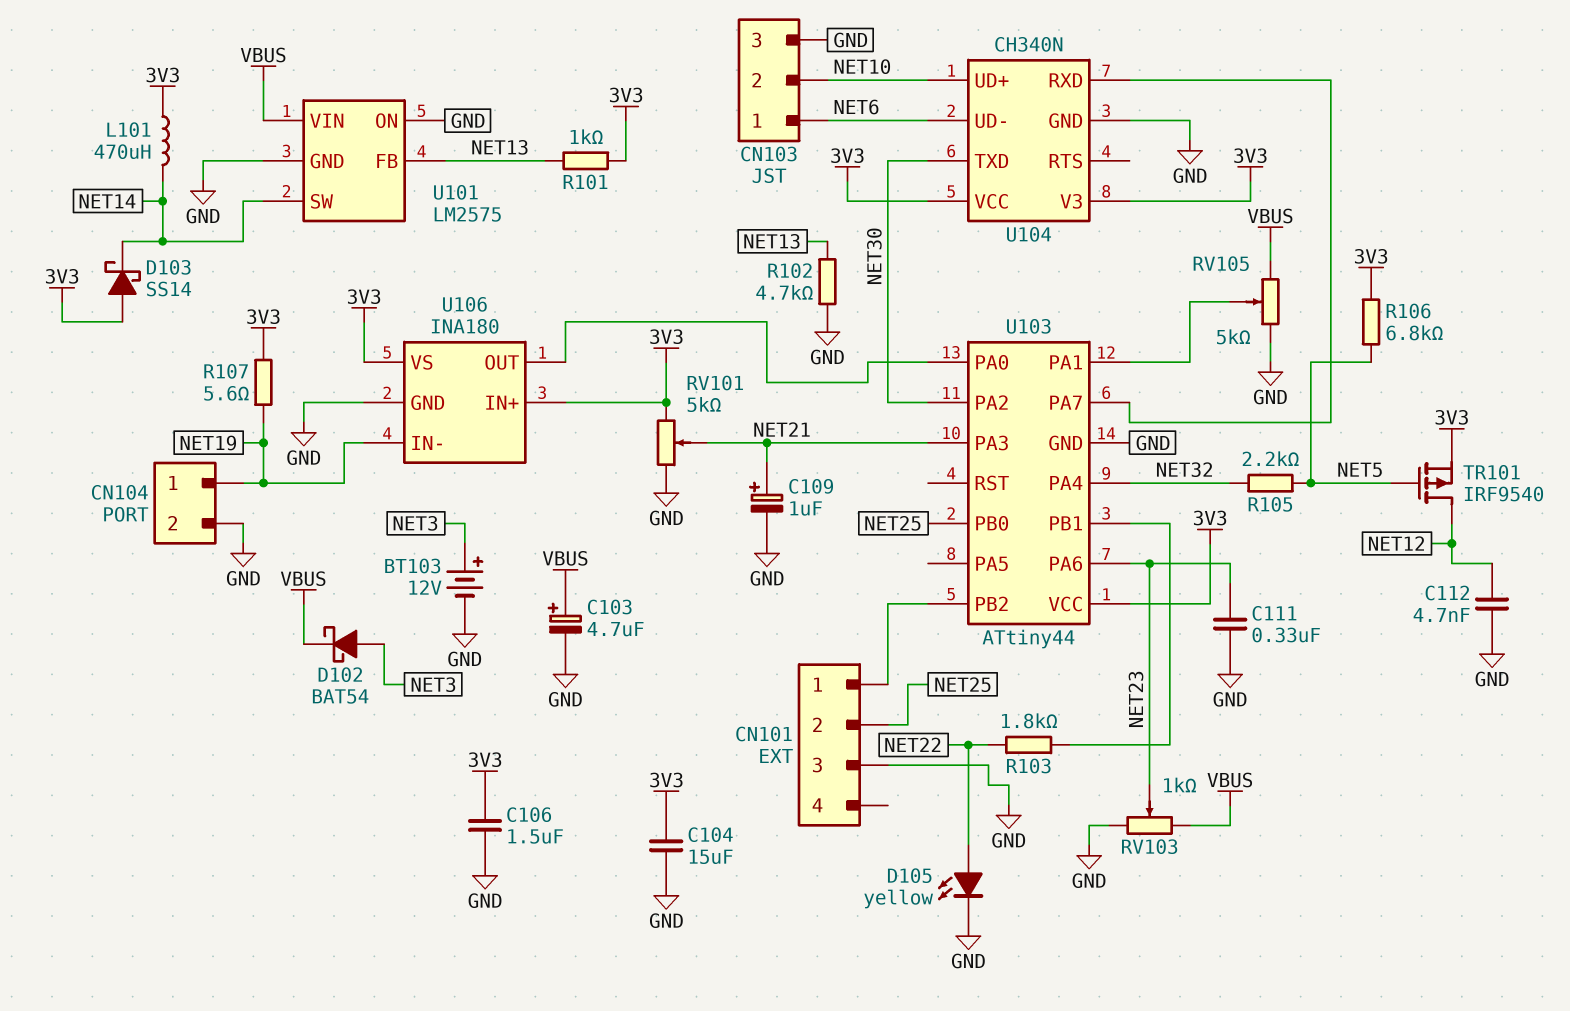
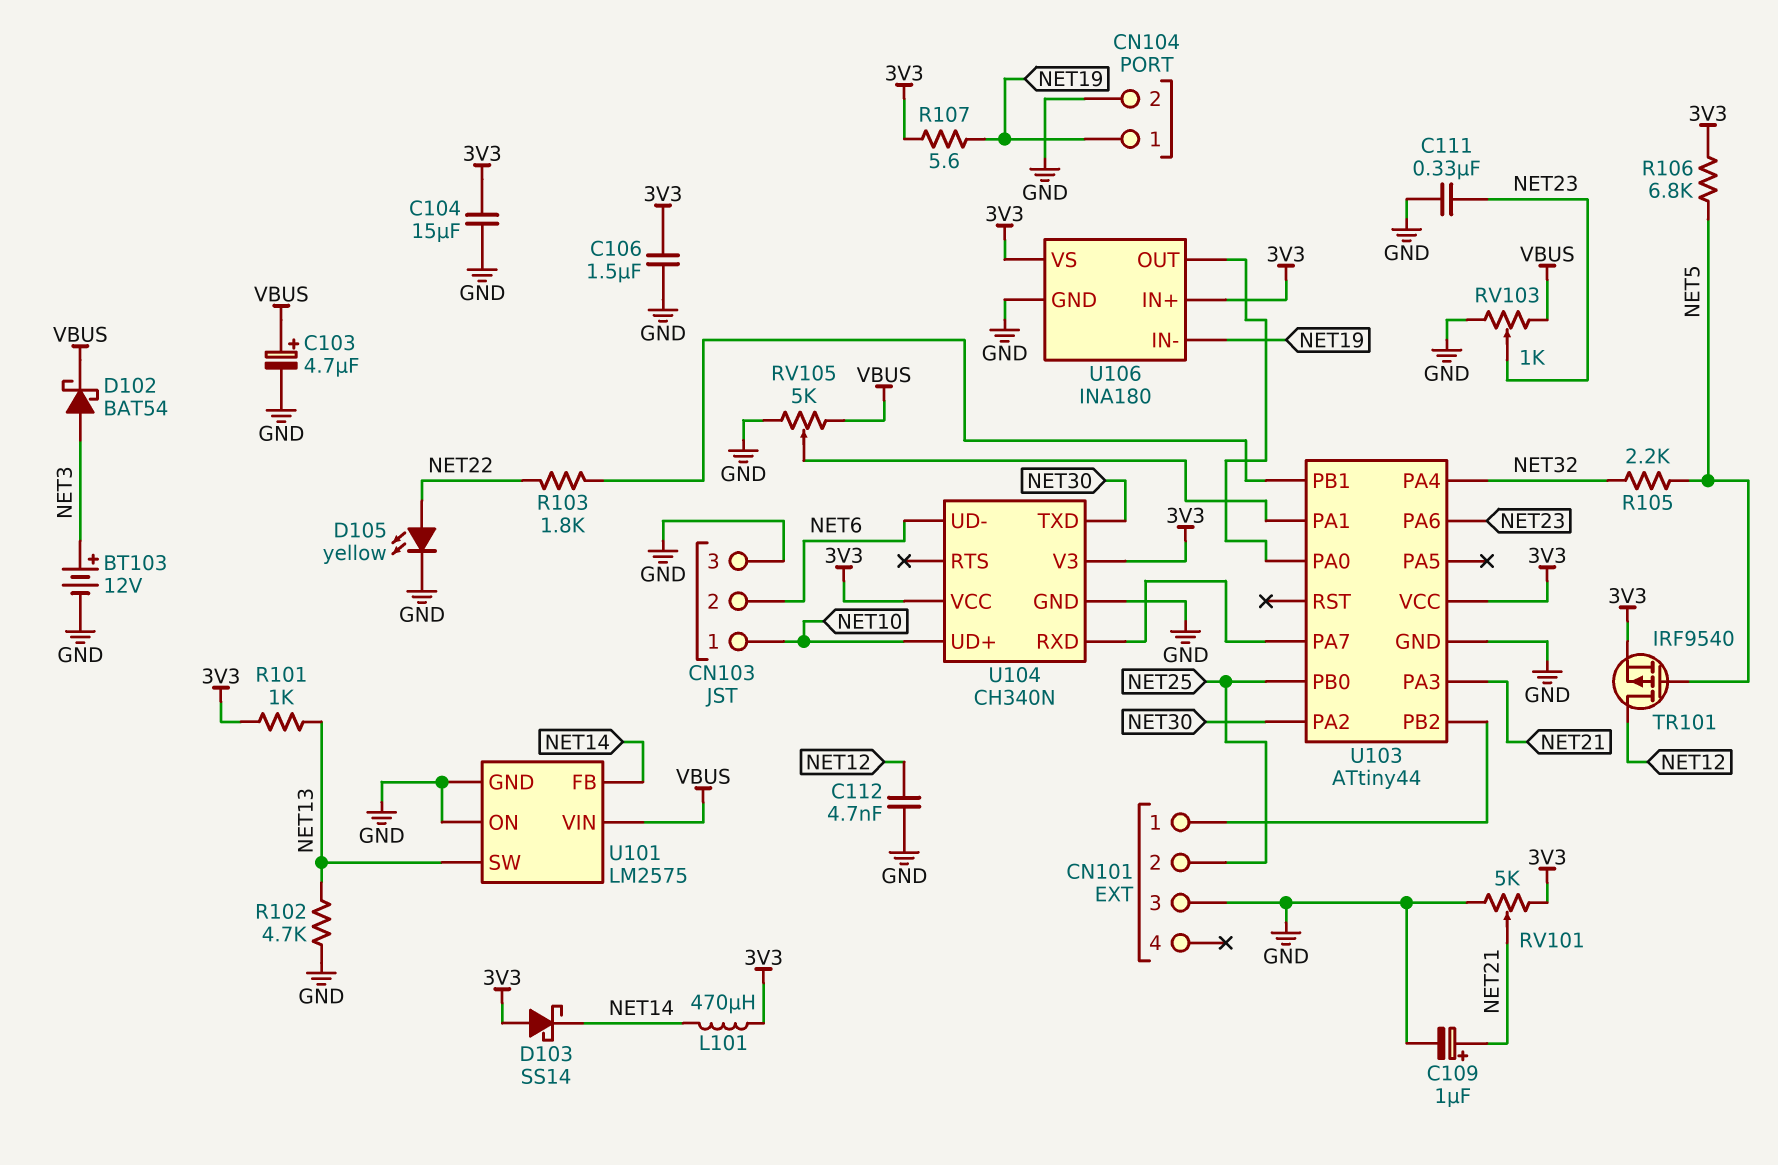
CN103 pin 1: NET6 -> NET10
CN103 pin 2: NET10 -> NET6
U101 pin FB: NET13 -> NET14
U101 pin SW: NET14 -> NET13

